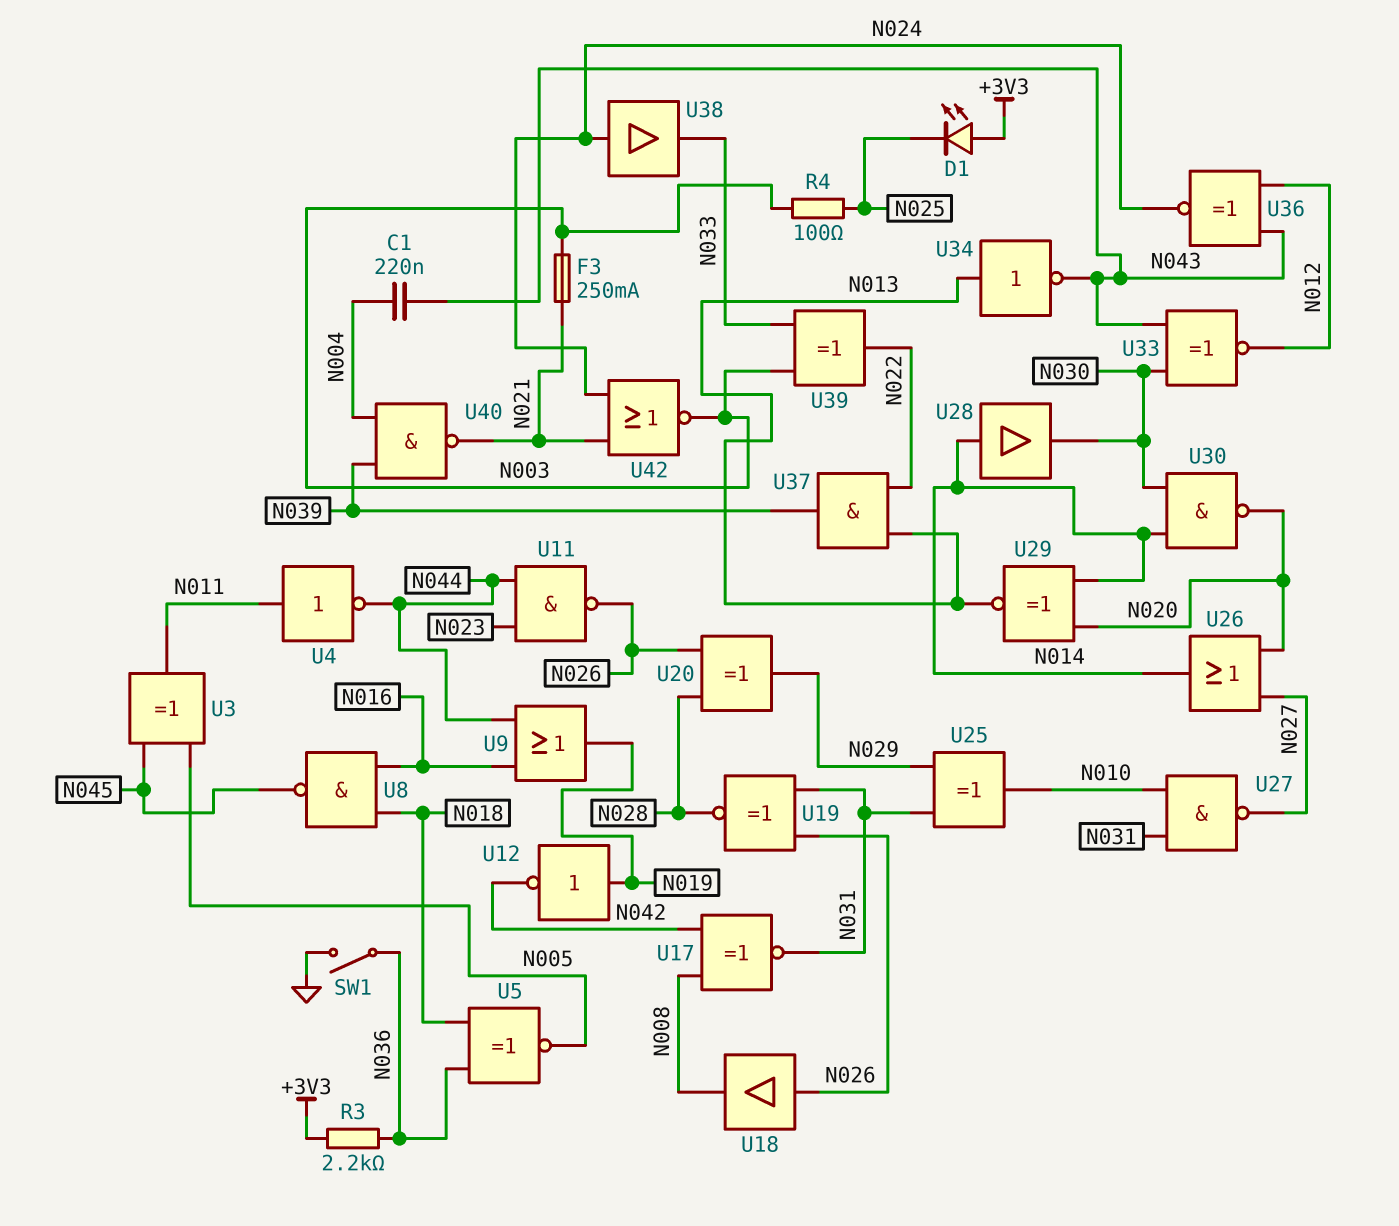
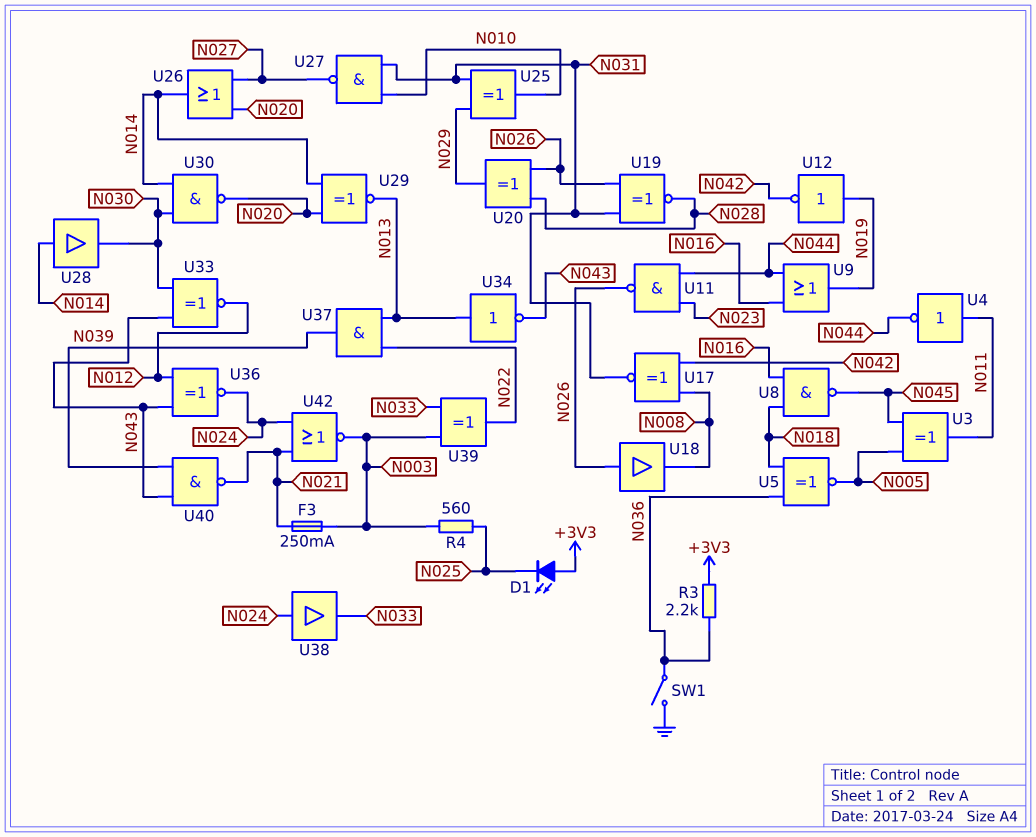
C1: 220nF (N004, N043) -> none
R4: 100 (N003, N025) -> 560 (N003, N025)
U40: NAND (in N004, in N039, out N021) -> NAND (in N039, in N043, out N021)

